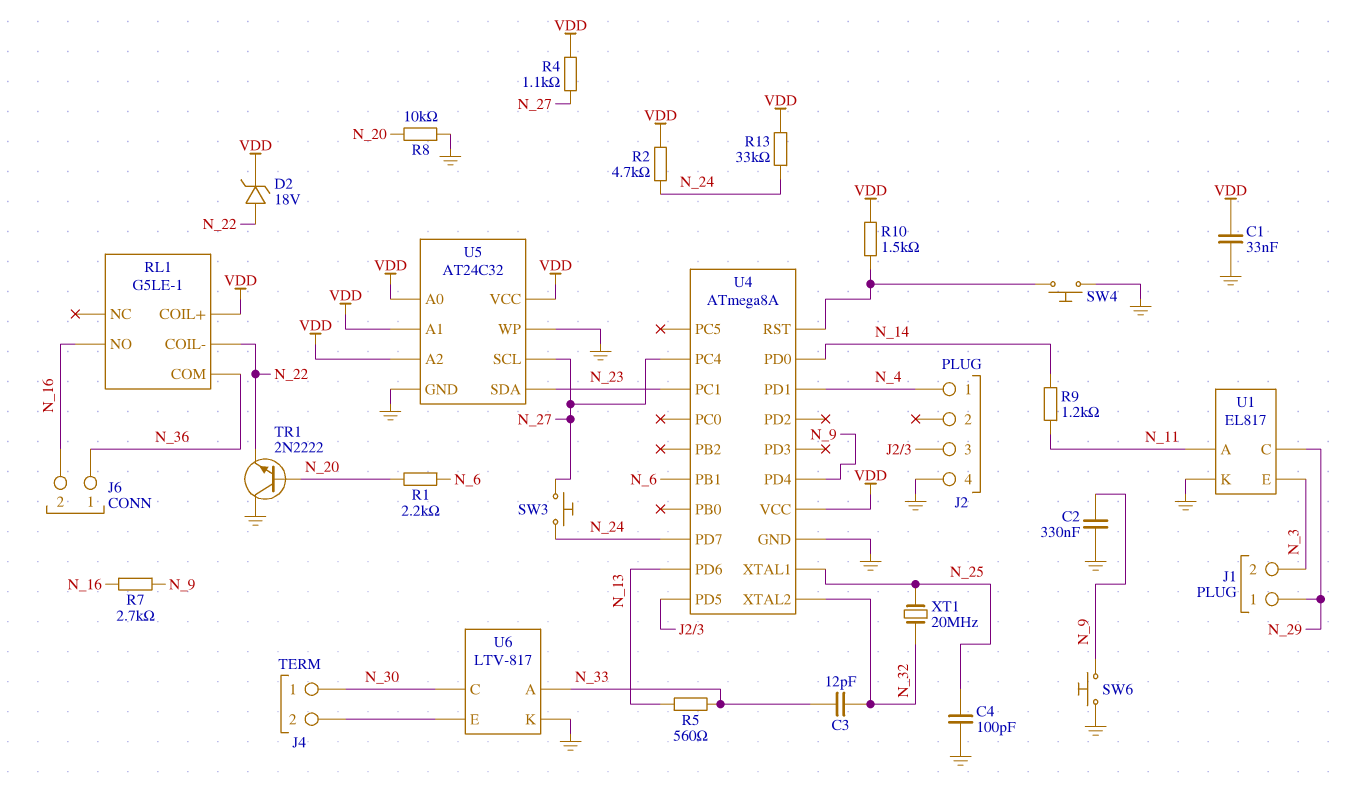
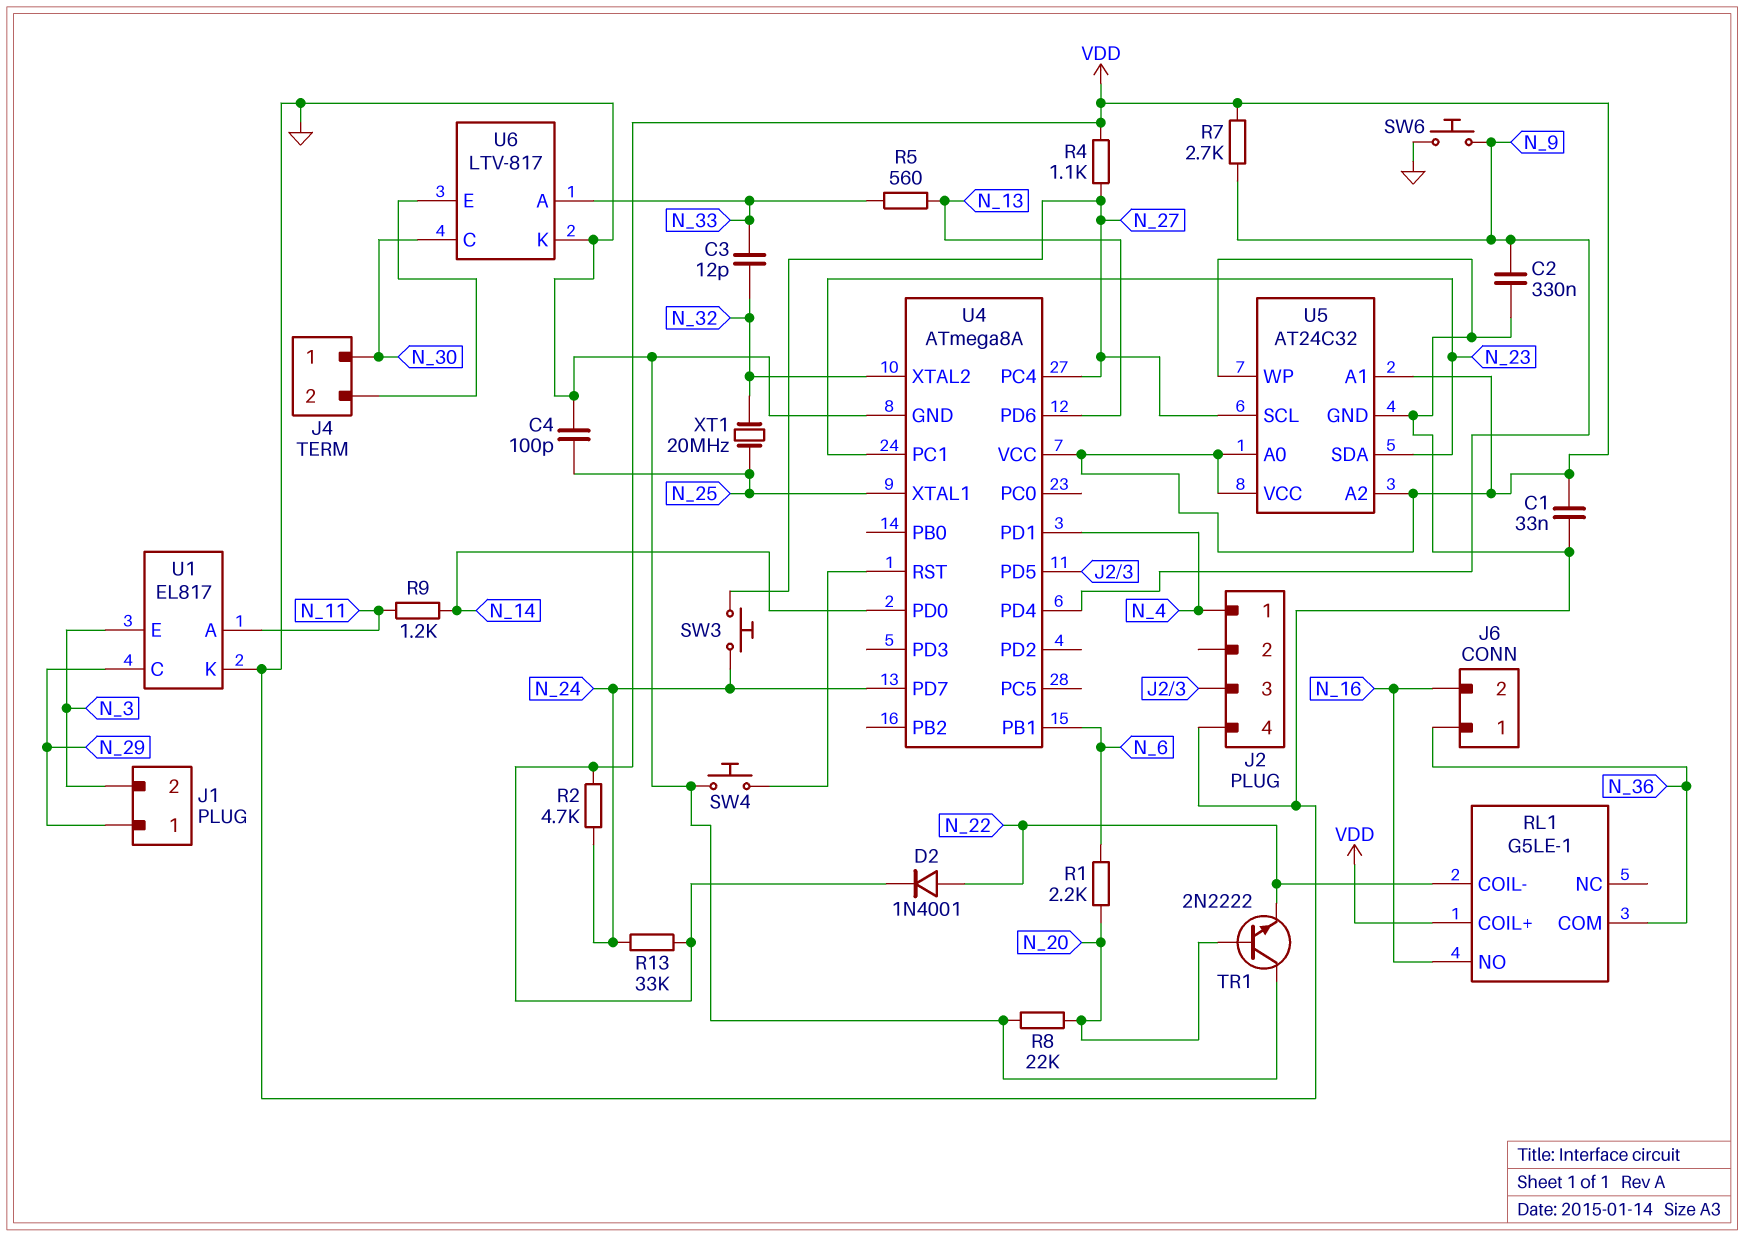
D2: zener 18V (A N_22, K VDD) -> diode 1N4001 (A N_22, K VDD)
R7: 2.7k (N_9, N_16) -> 2.7k (N_9, VDD)
R8: 10k (GND, N_20) -> 22k (GND, N_20)
R10: 1.5k (U4/RST, VDD) -> none

